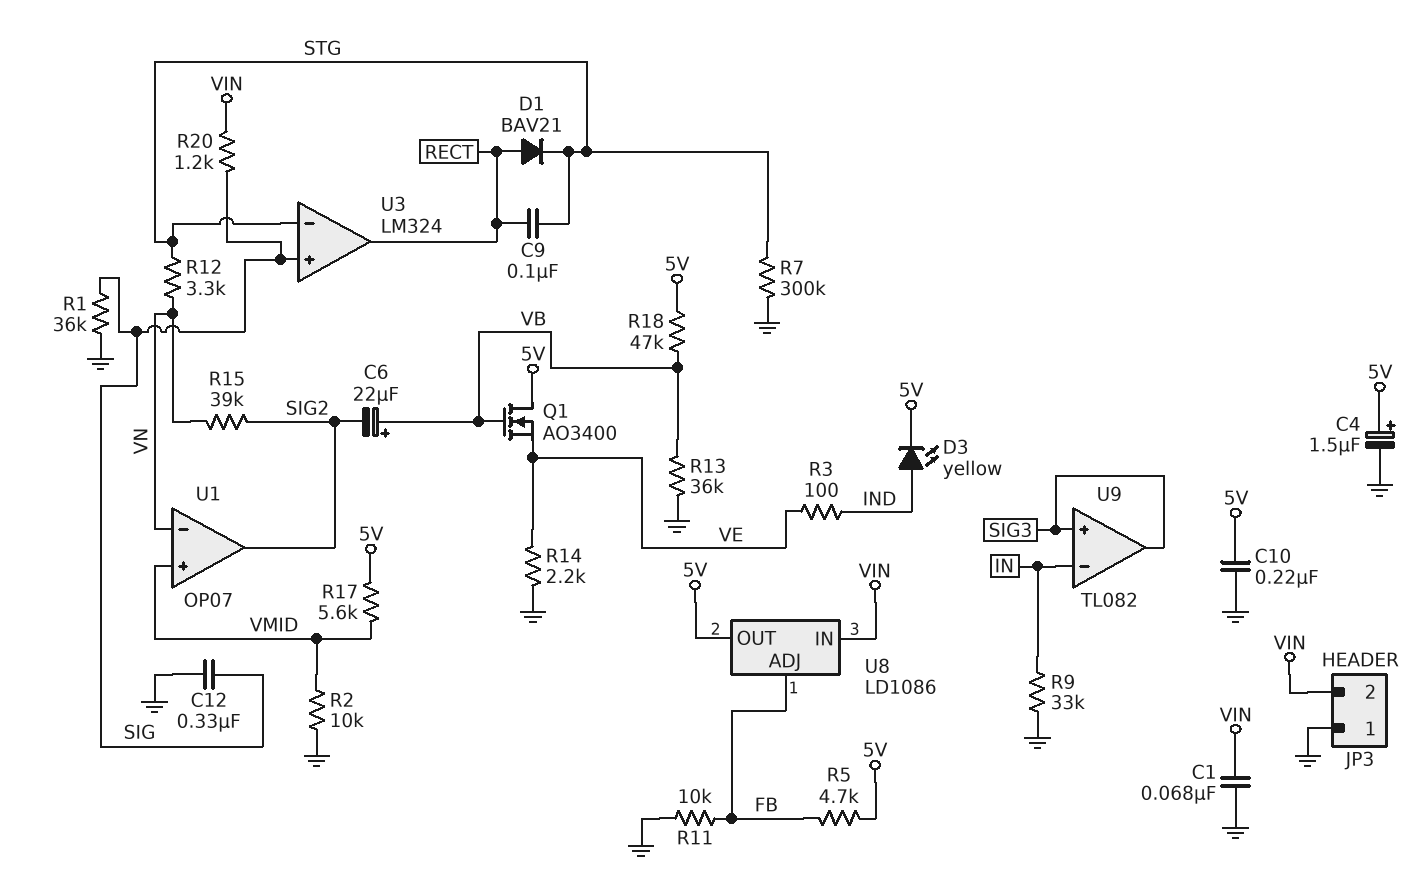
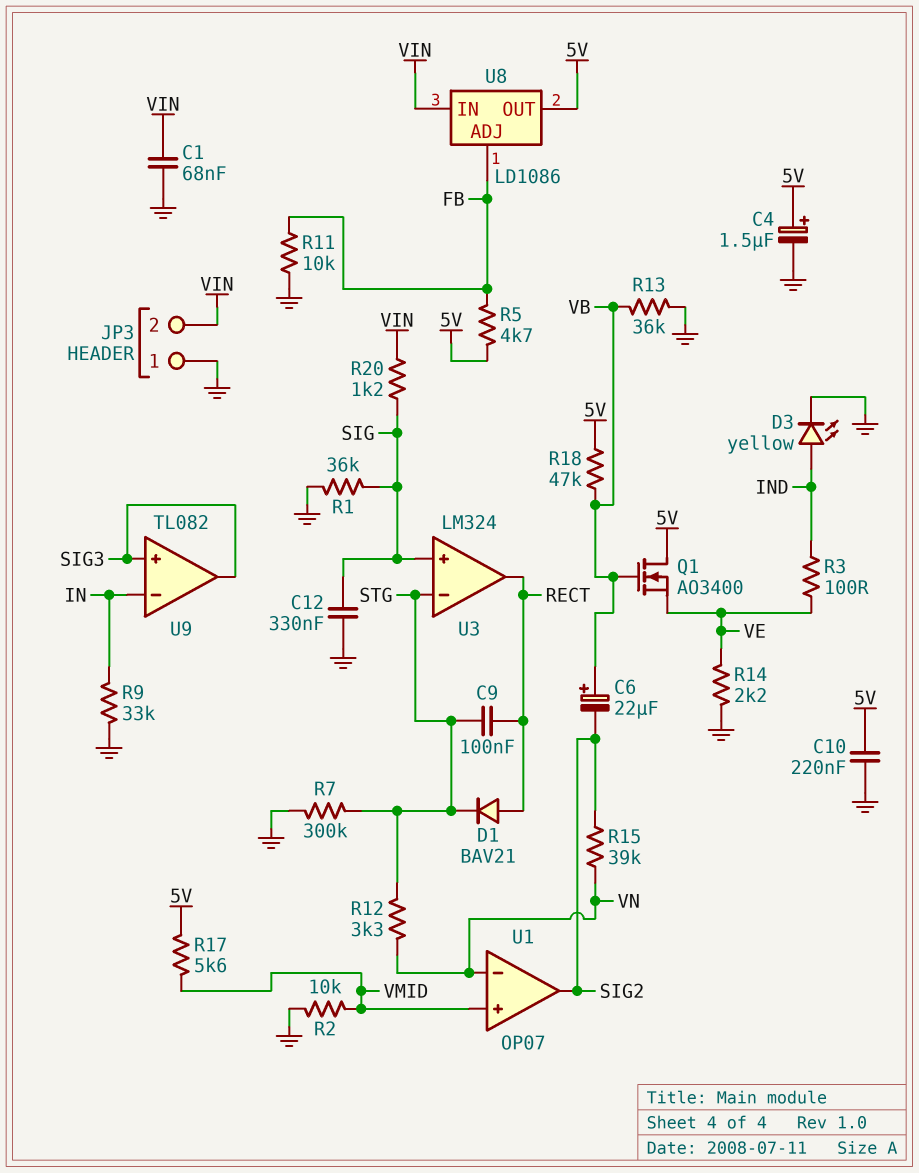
D3: LED yellow (A IND, K 5V) -> LED yellow (A IND, K GND)

